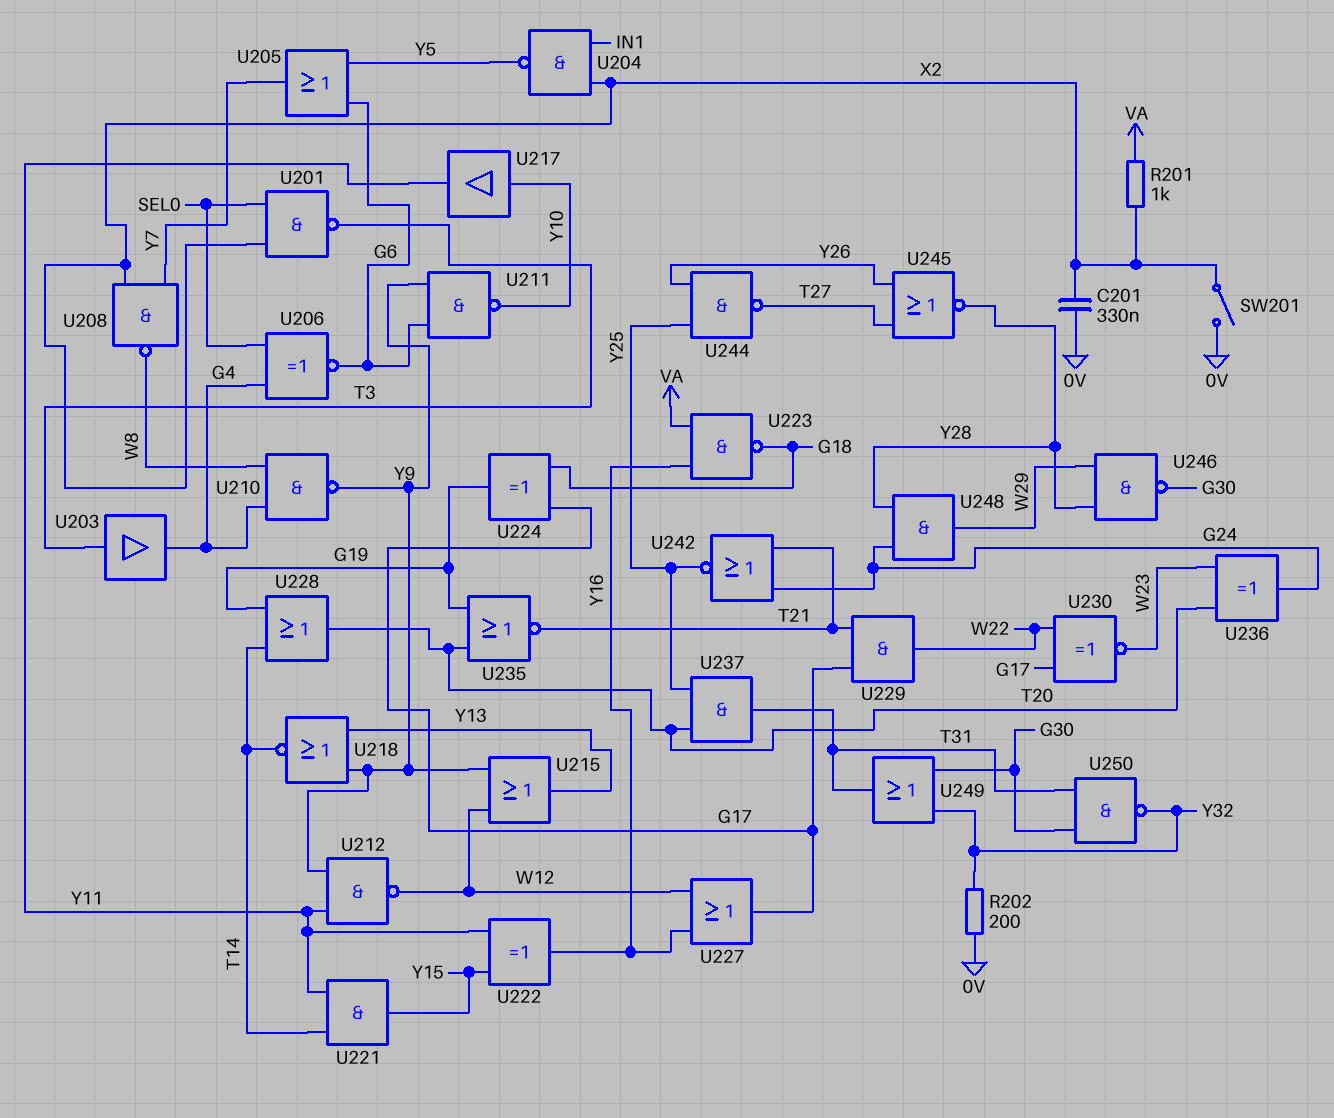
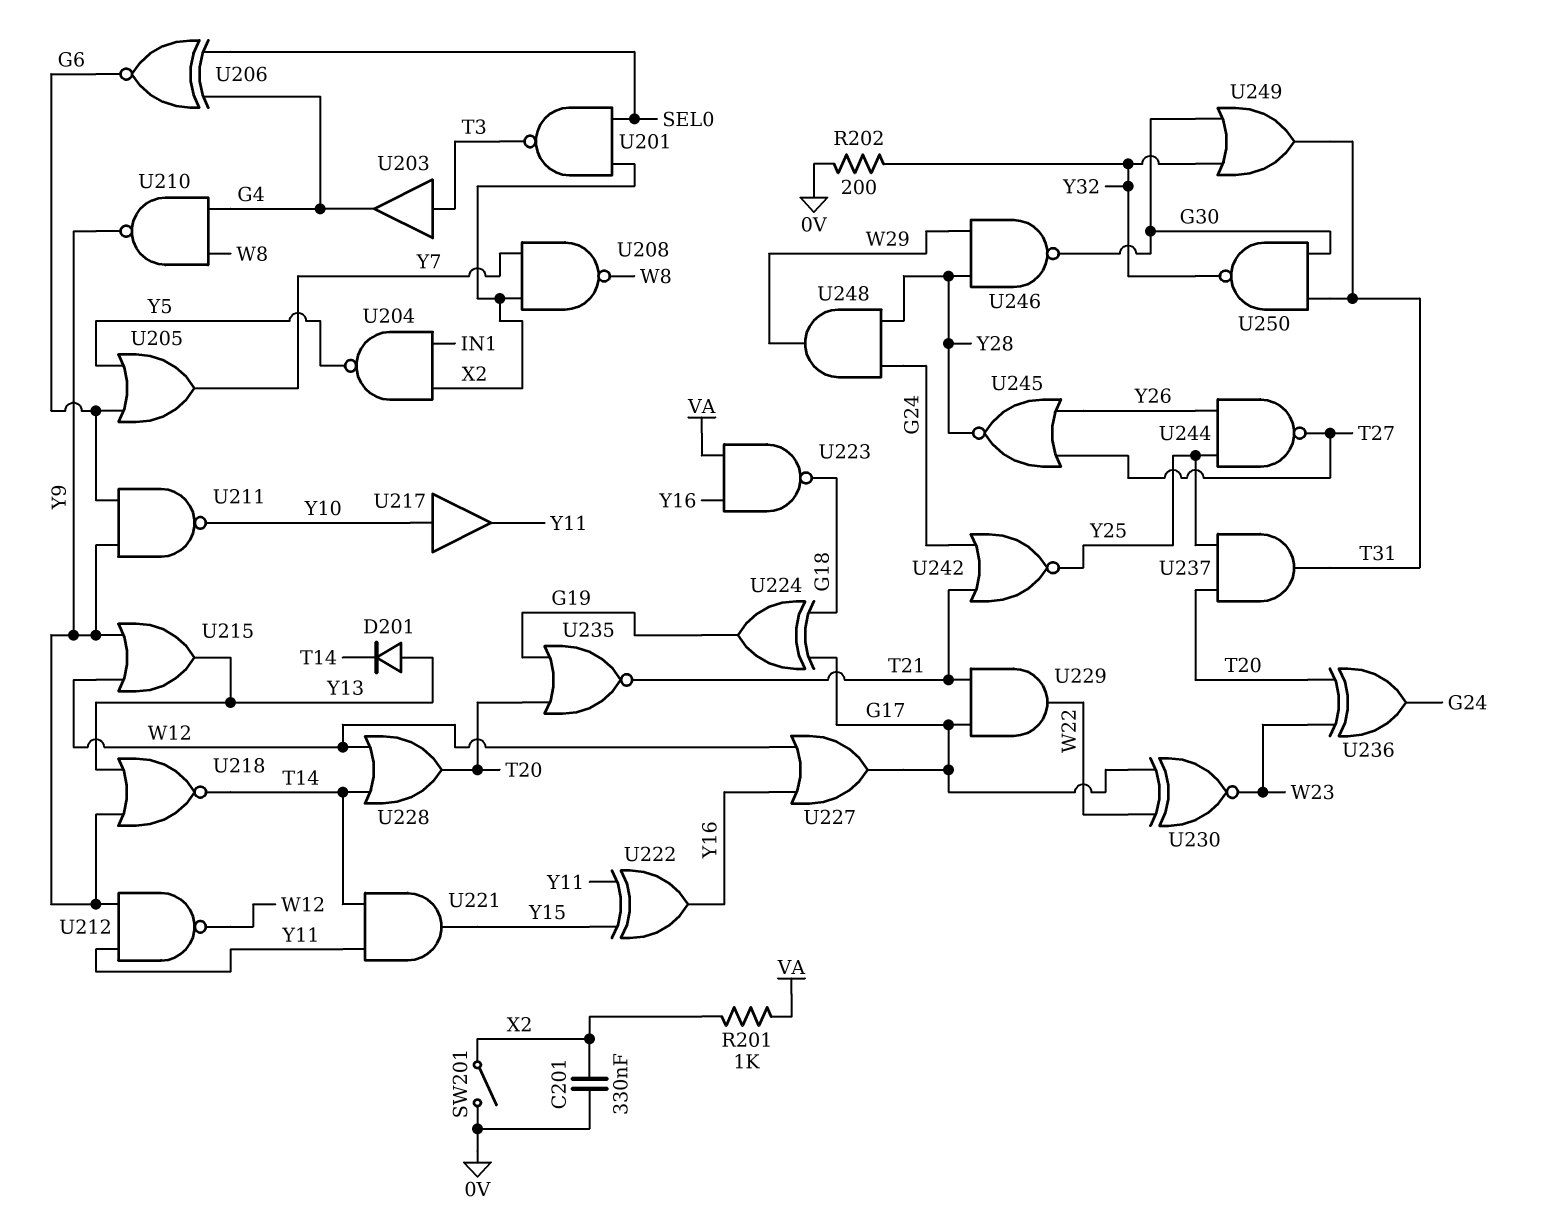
D201: none -> diode (A Y13, K T14)
U228: OR (in G19, in T14, out T20) -> OR (in T14, in W12, out T20)

